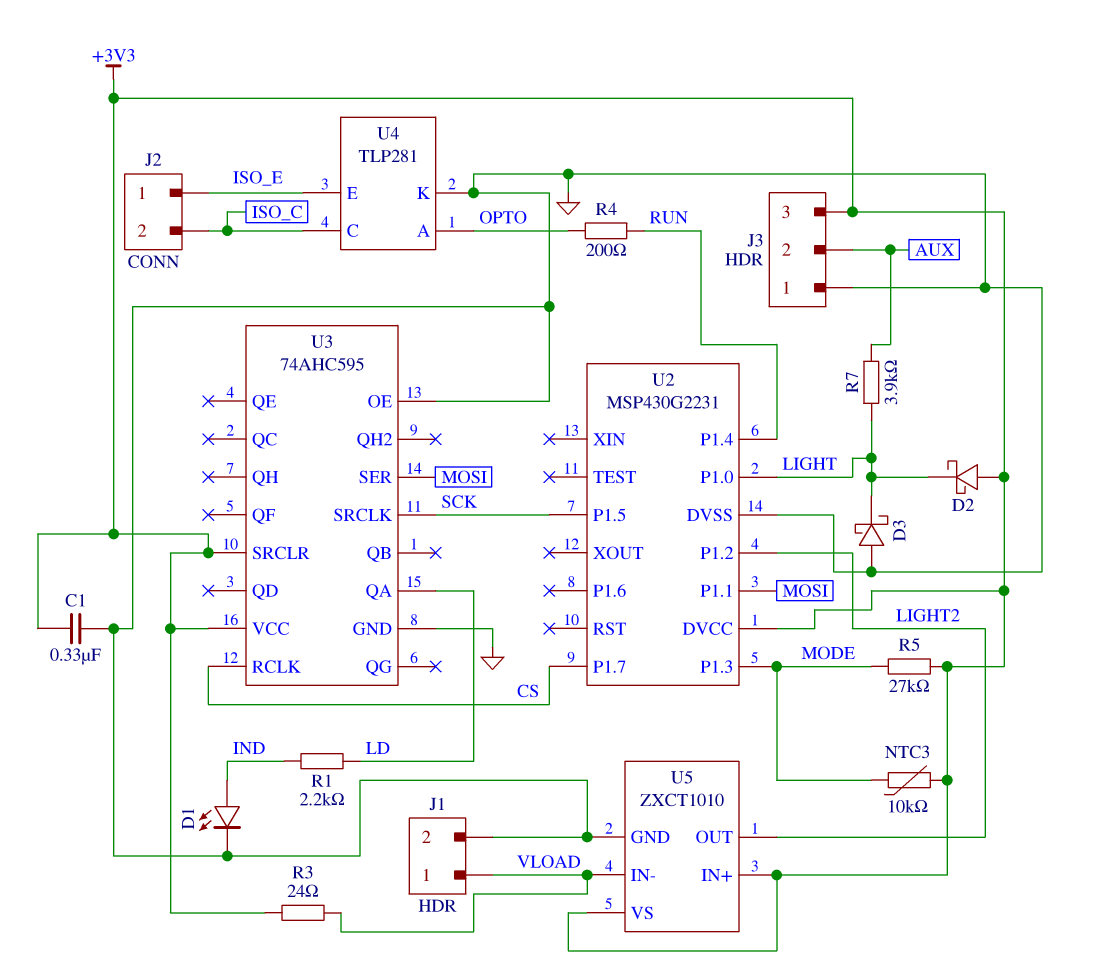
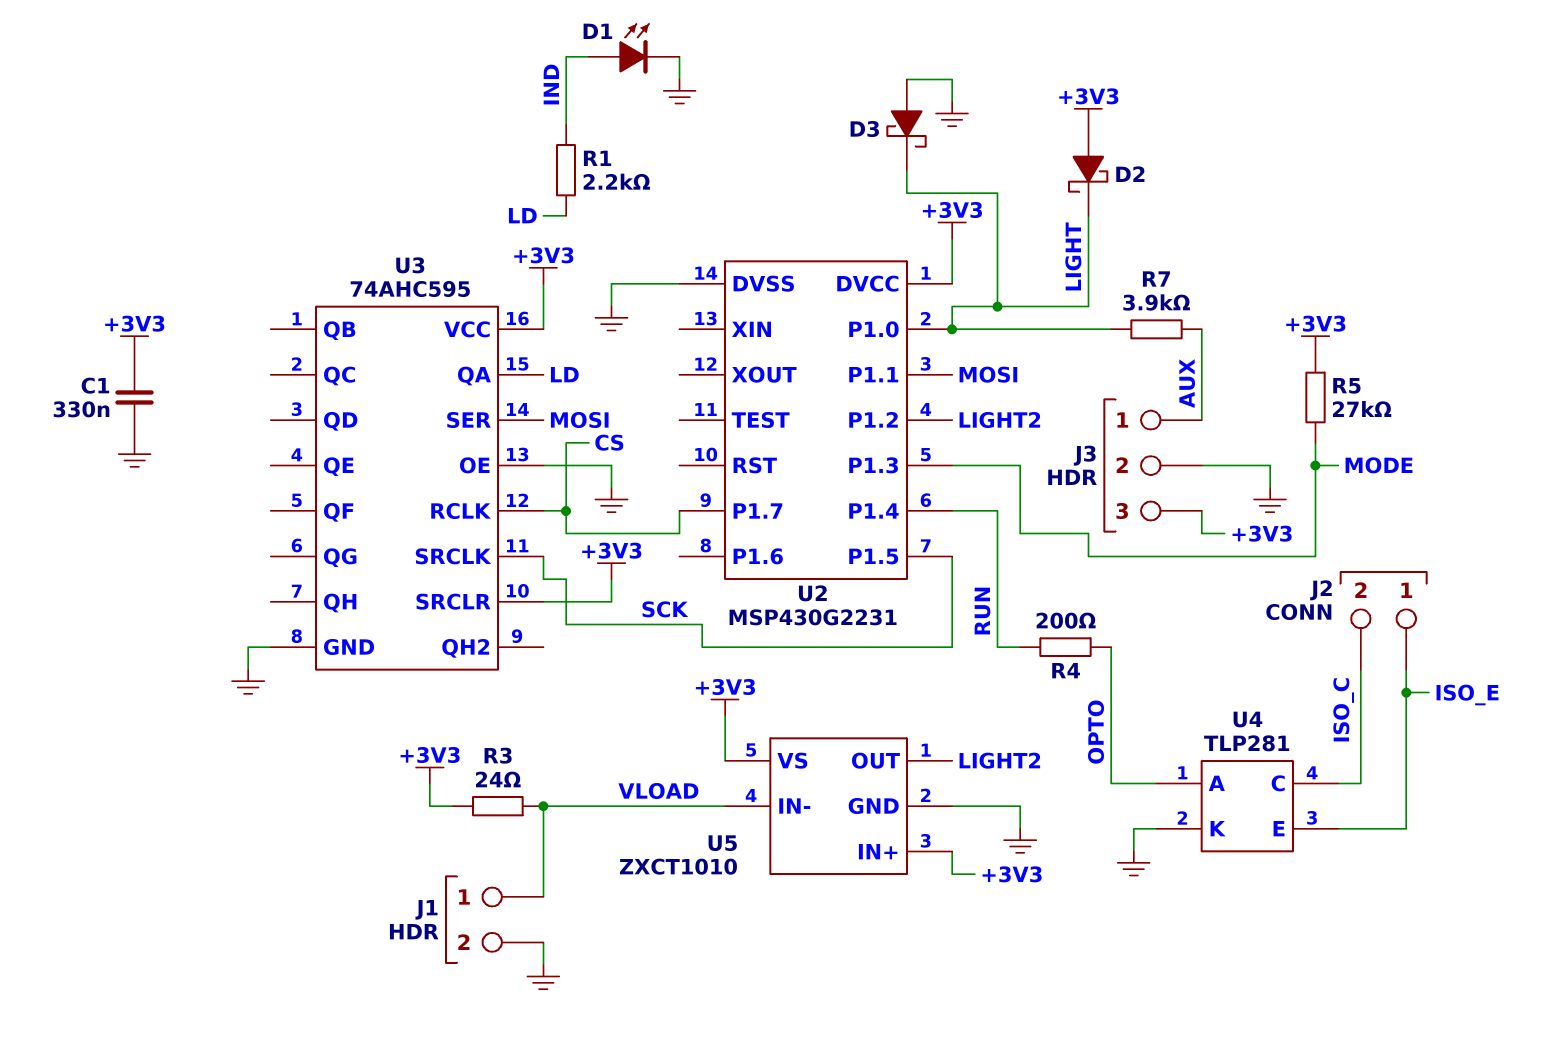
J3 pin 1: GND -> AUX
J3 pin 2: AUX -> GND
NTC3: 10k (+3V3, MODE) -> none

